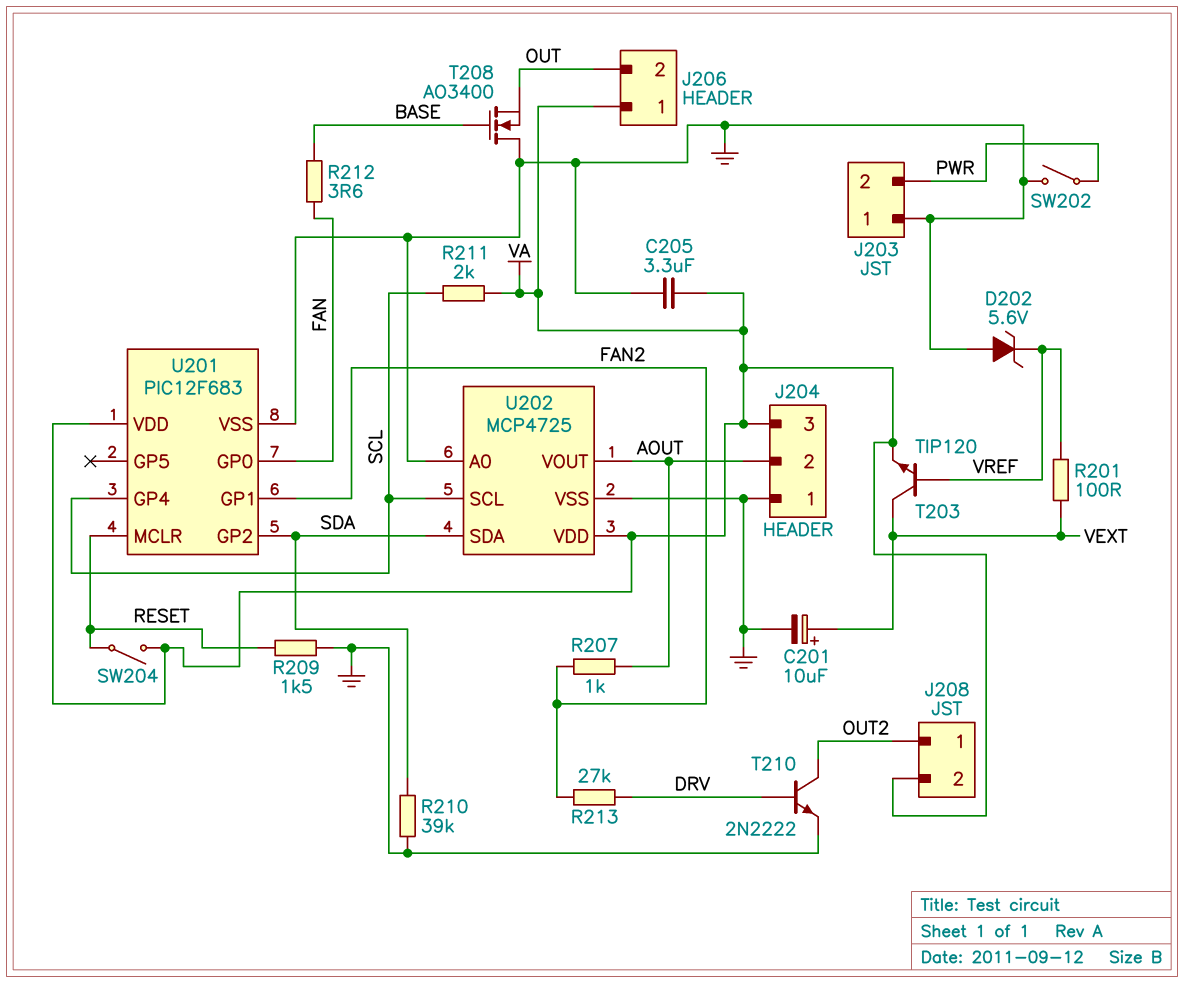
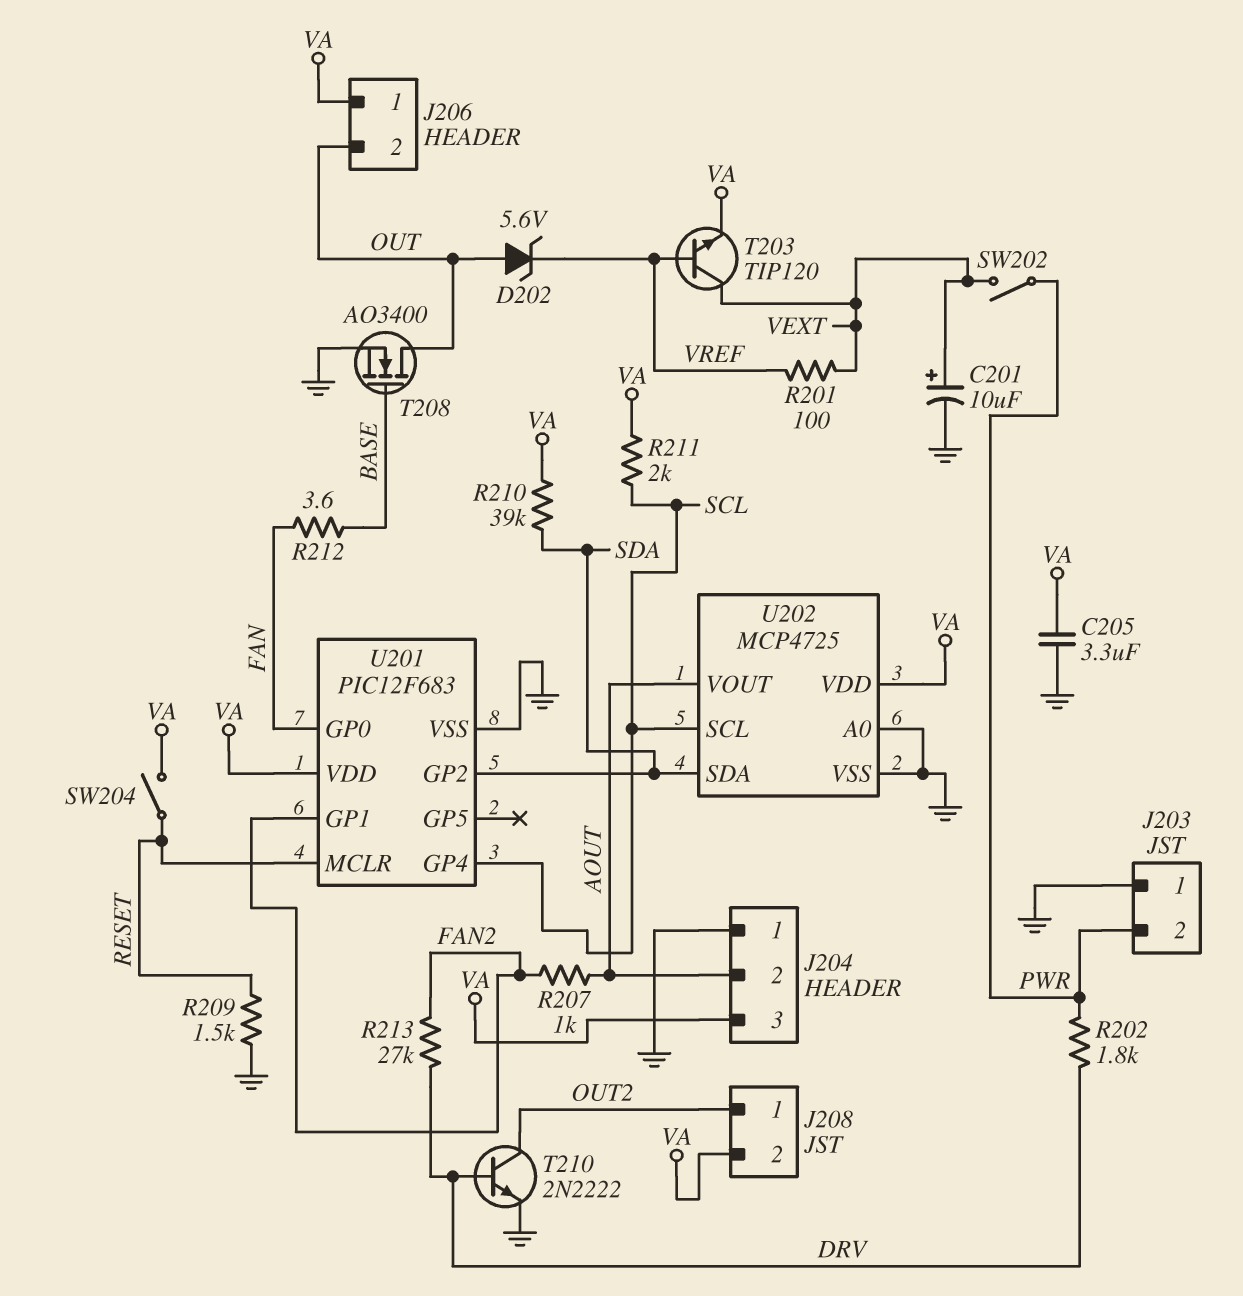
D202: zener 5.6V (A GND, K VREF) -> zener 5.6V (A OUT, K VREF)
R202: none -> 1.8k (DRV, PWR)
R210: 39k (GND, SDA) -> 39k (SDA, VA)
SW202: switch (GND, PWR) -> switch (PWR, VEXT)
T208: NMOS AO3400 (G BASE, D GND, S OUT) -> NMOS AO3400 (G BASE, D OUT, S GND)

